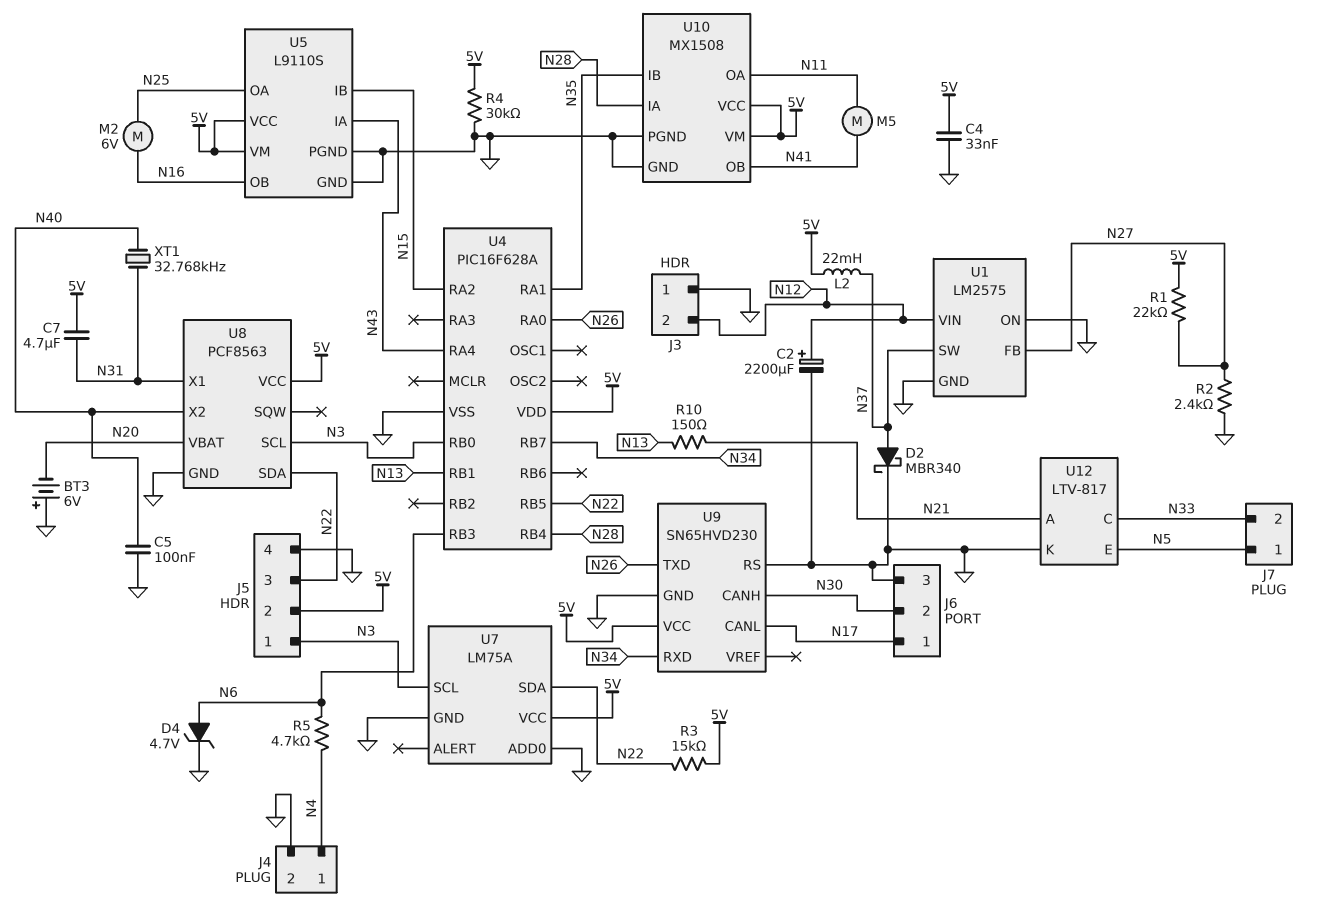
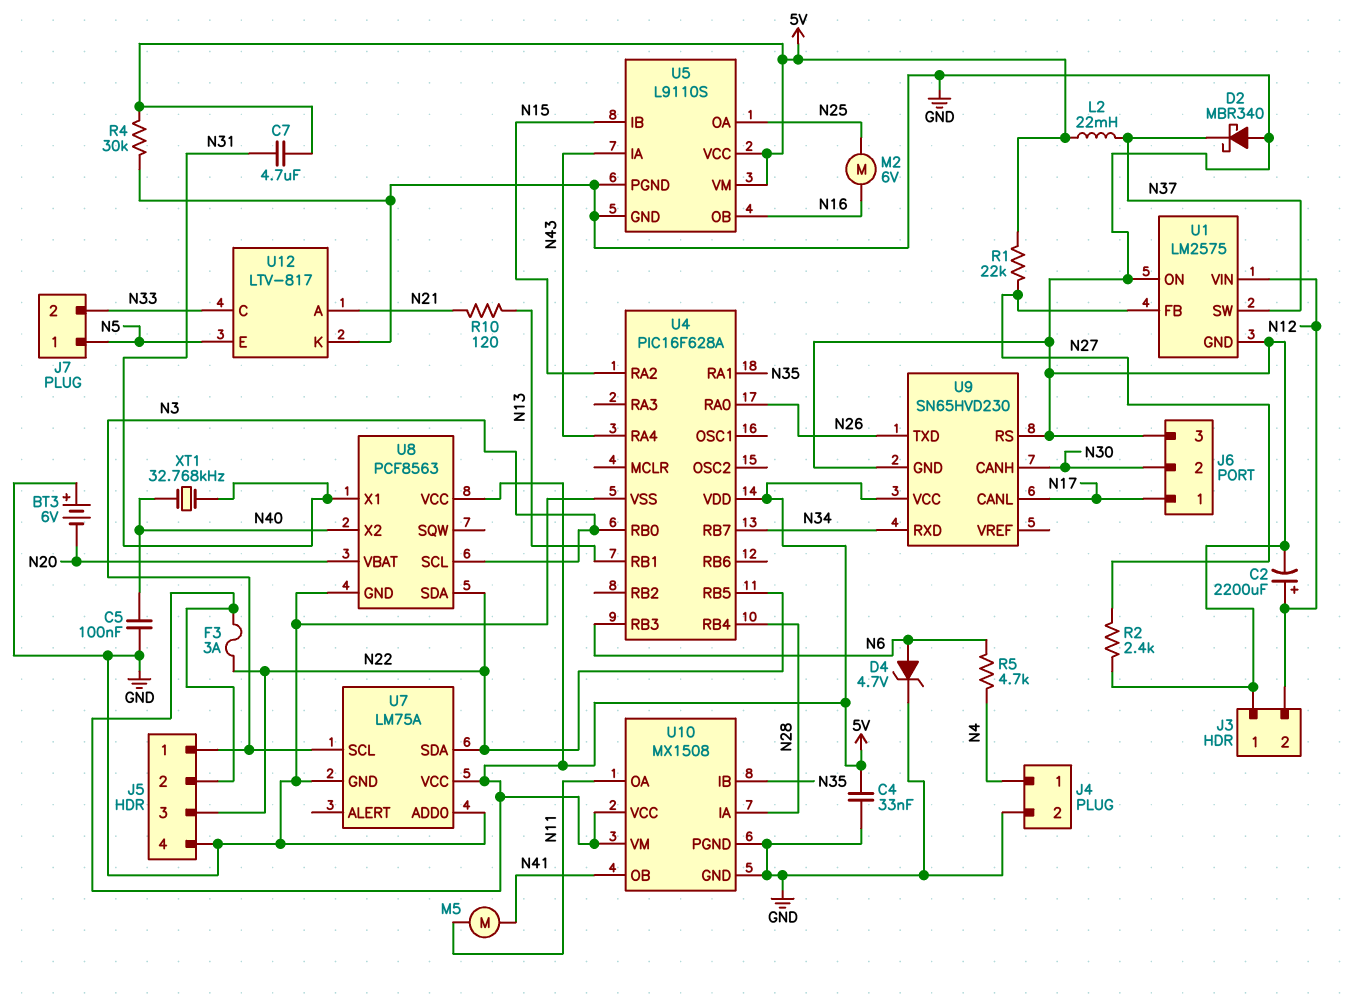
D2: schottky MBR340 (A N37, K GND) -> schottky MBR340 (A GND, K N37)
F3: none -> 3A (5V, N22)
R3: 15k (5V, N22) -> none
R10: 150 (N13, N21) -> 120 (N13, N21)

